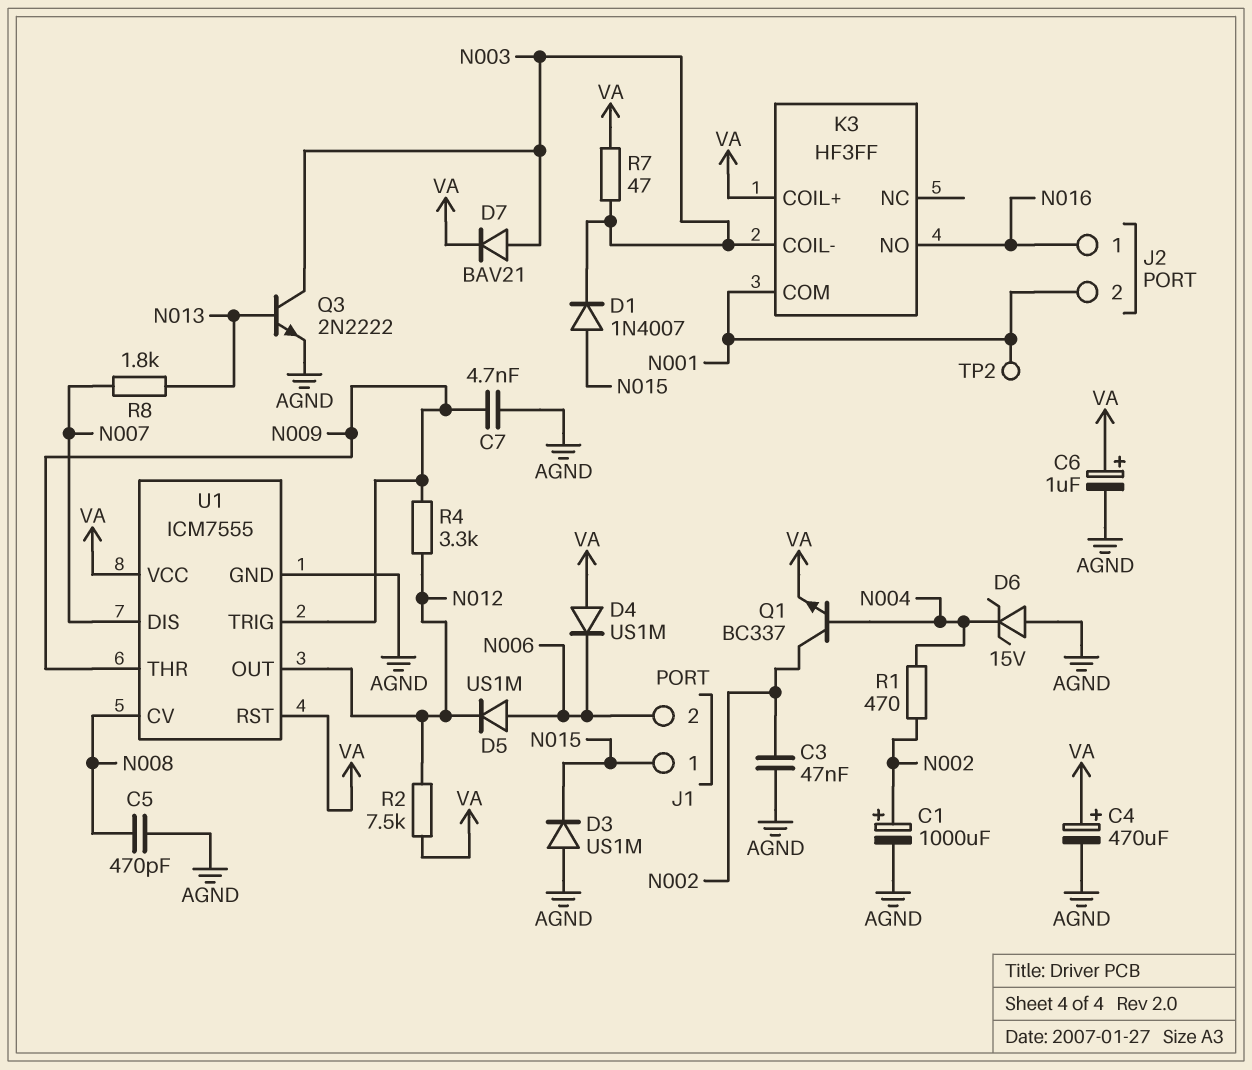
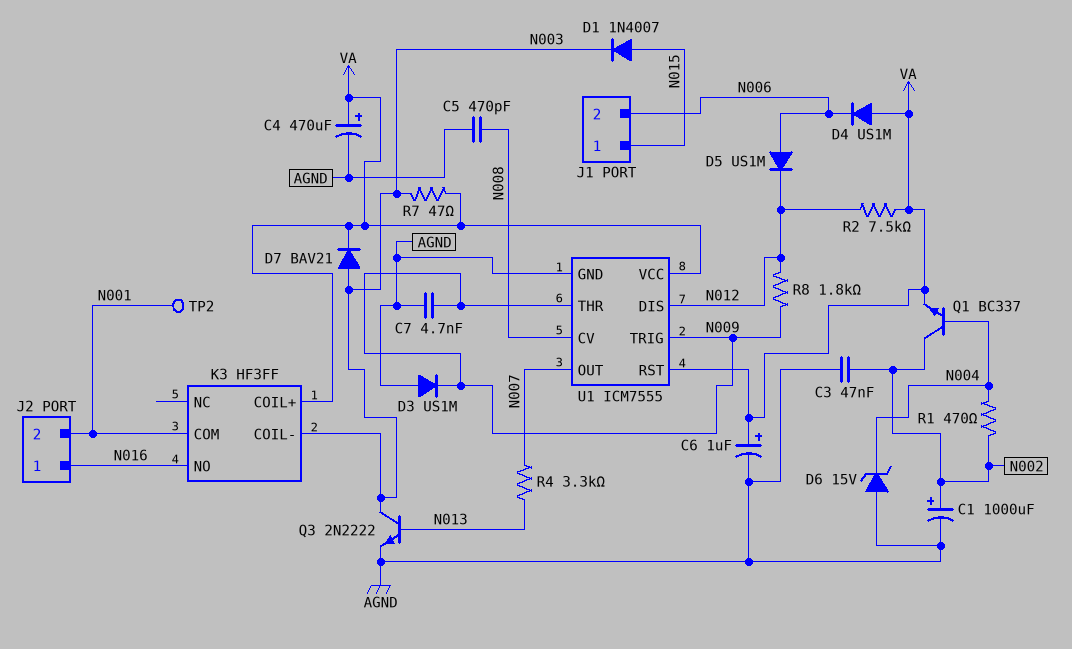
D3: diode US1M (A AGND, K N015) -> diode US1M (A AGND, K N009)
R4: 3.3k (N009, N012) -> 3.3k (N007, N013)
R8: 1.8k (N007, N013) -> 1.8k (N009, N012)
U1 pin DIS: N007 -> N012
U1 pin OUT: N012 -> N007

